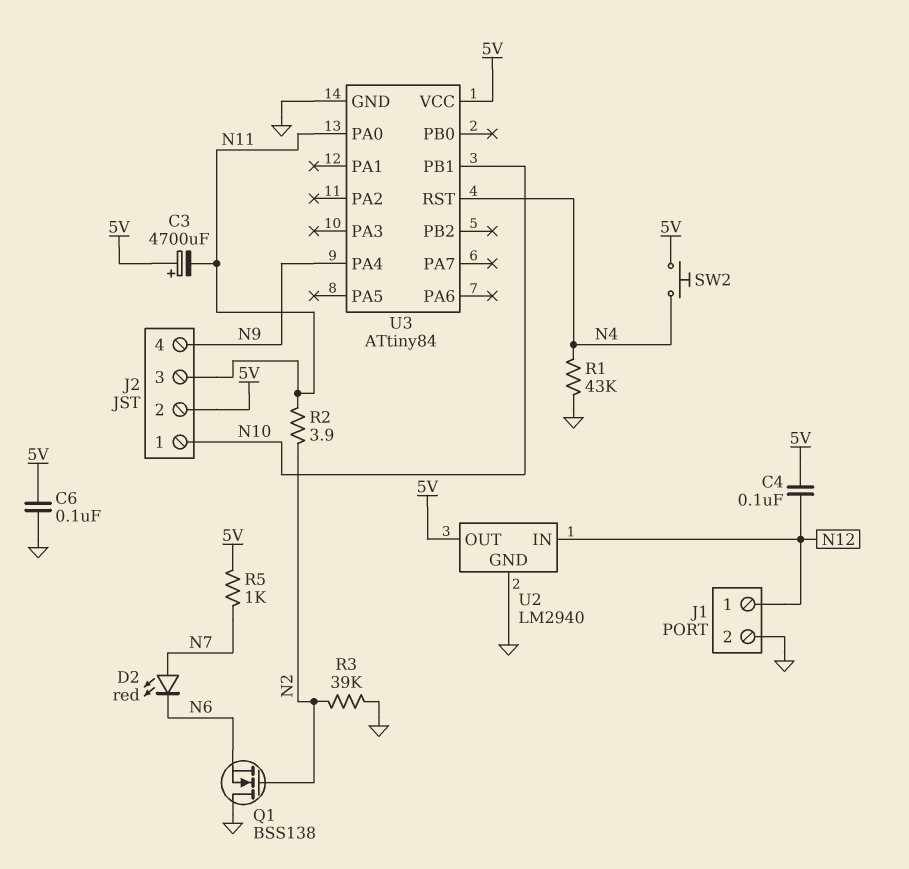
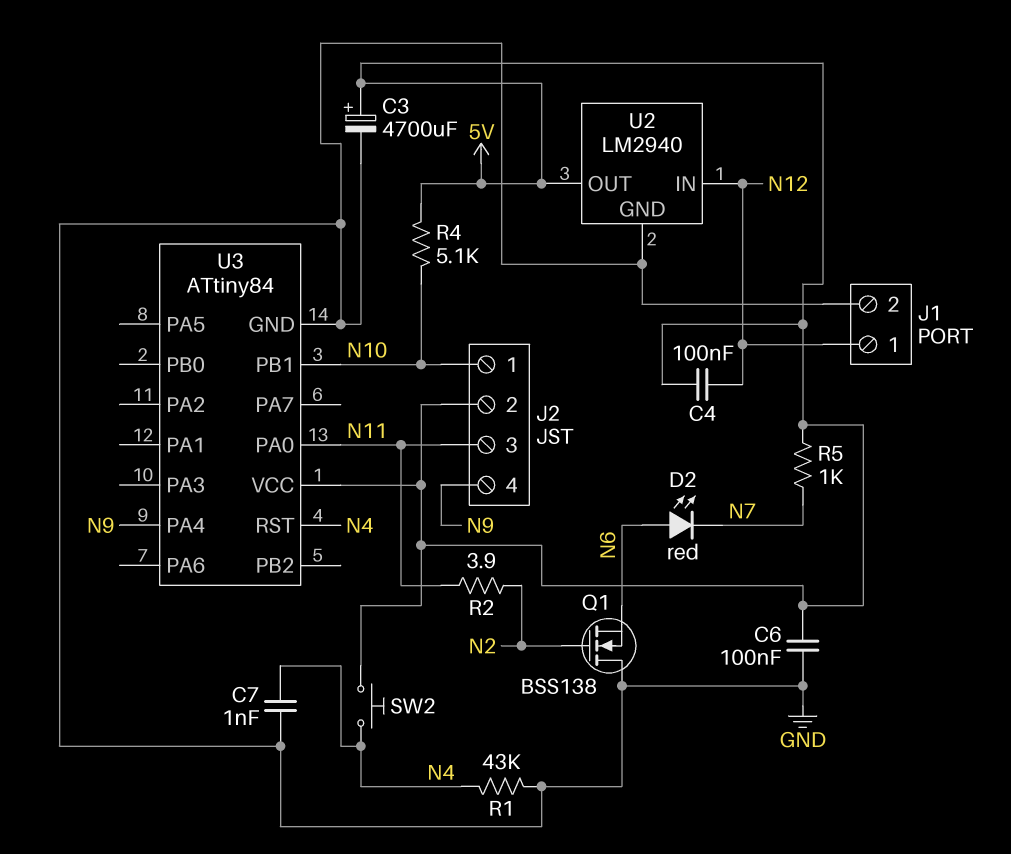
C3: 4700uF (plus 5V, minus N11) -> 4700uF (plus 5V, minus GND)
C7: none -> 1nF (GND, N4)
D2: LED red (A N7, K N6) -> LED red (A N6, K N7)
R3: 39k (GND, N2) -> none
R4: none -> 5.1k (5V, N10)

